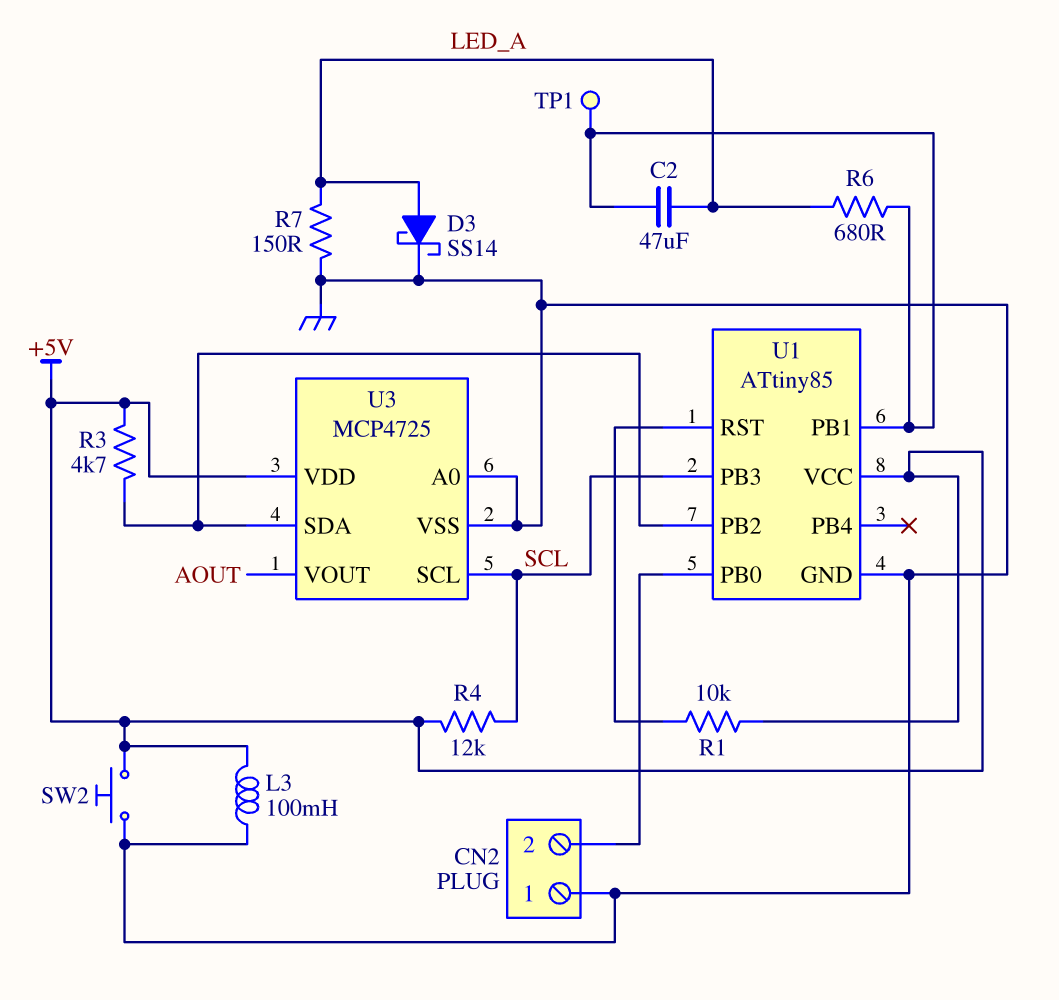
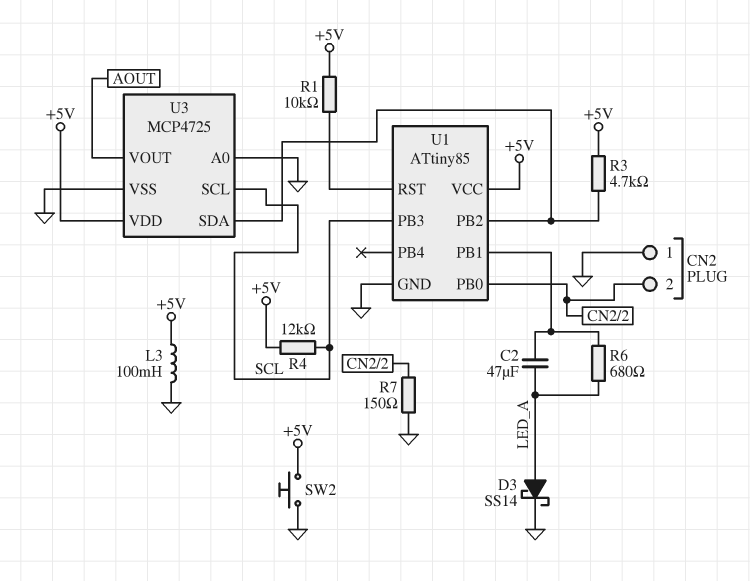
R7: 150 (GND, LED_A) -> 150 (CN2/2, GND)
TP1: test point (U1/PB1) -> none

